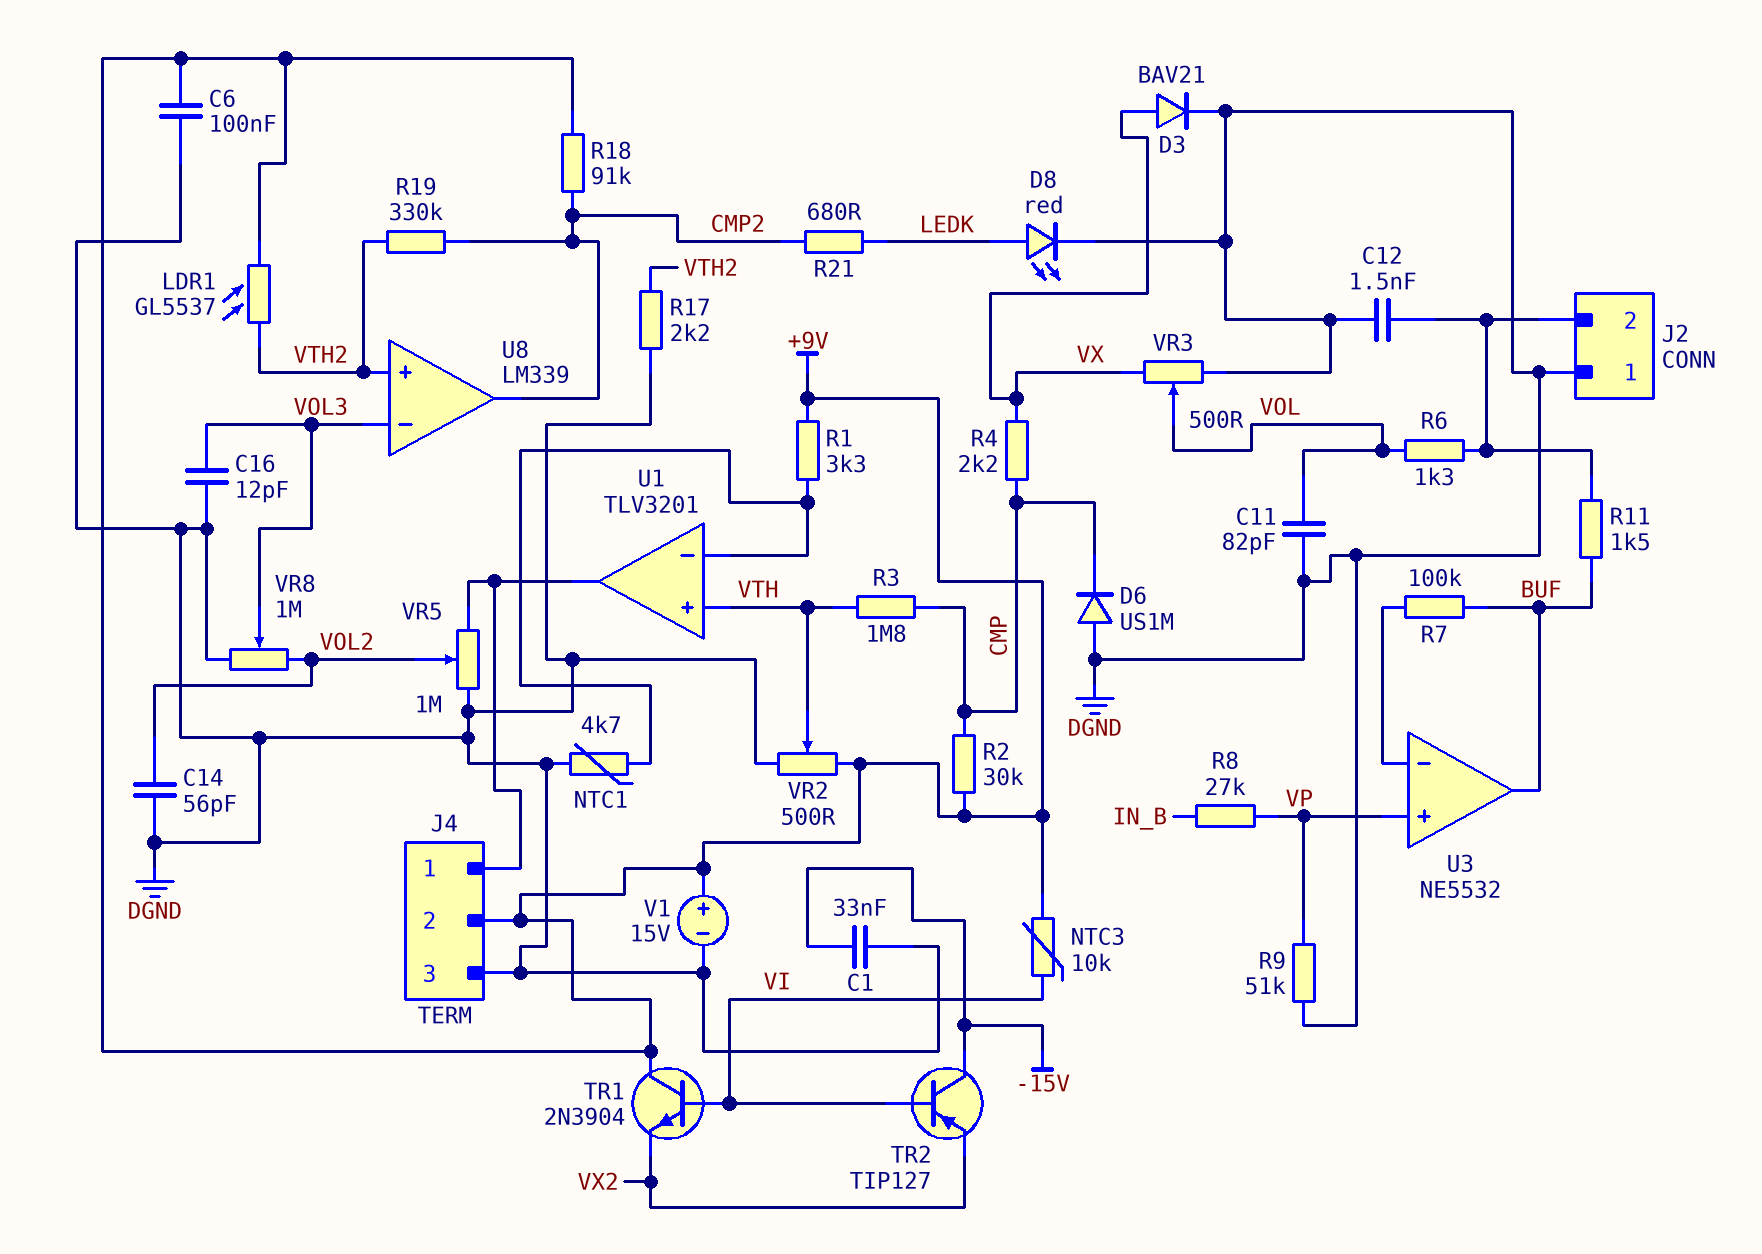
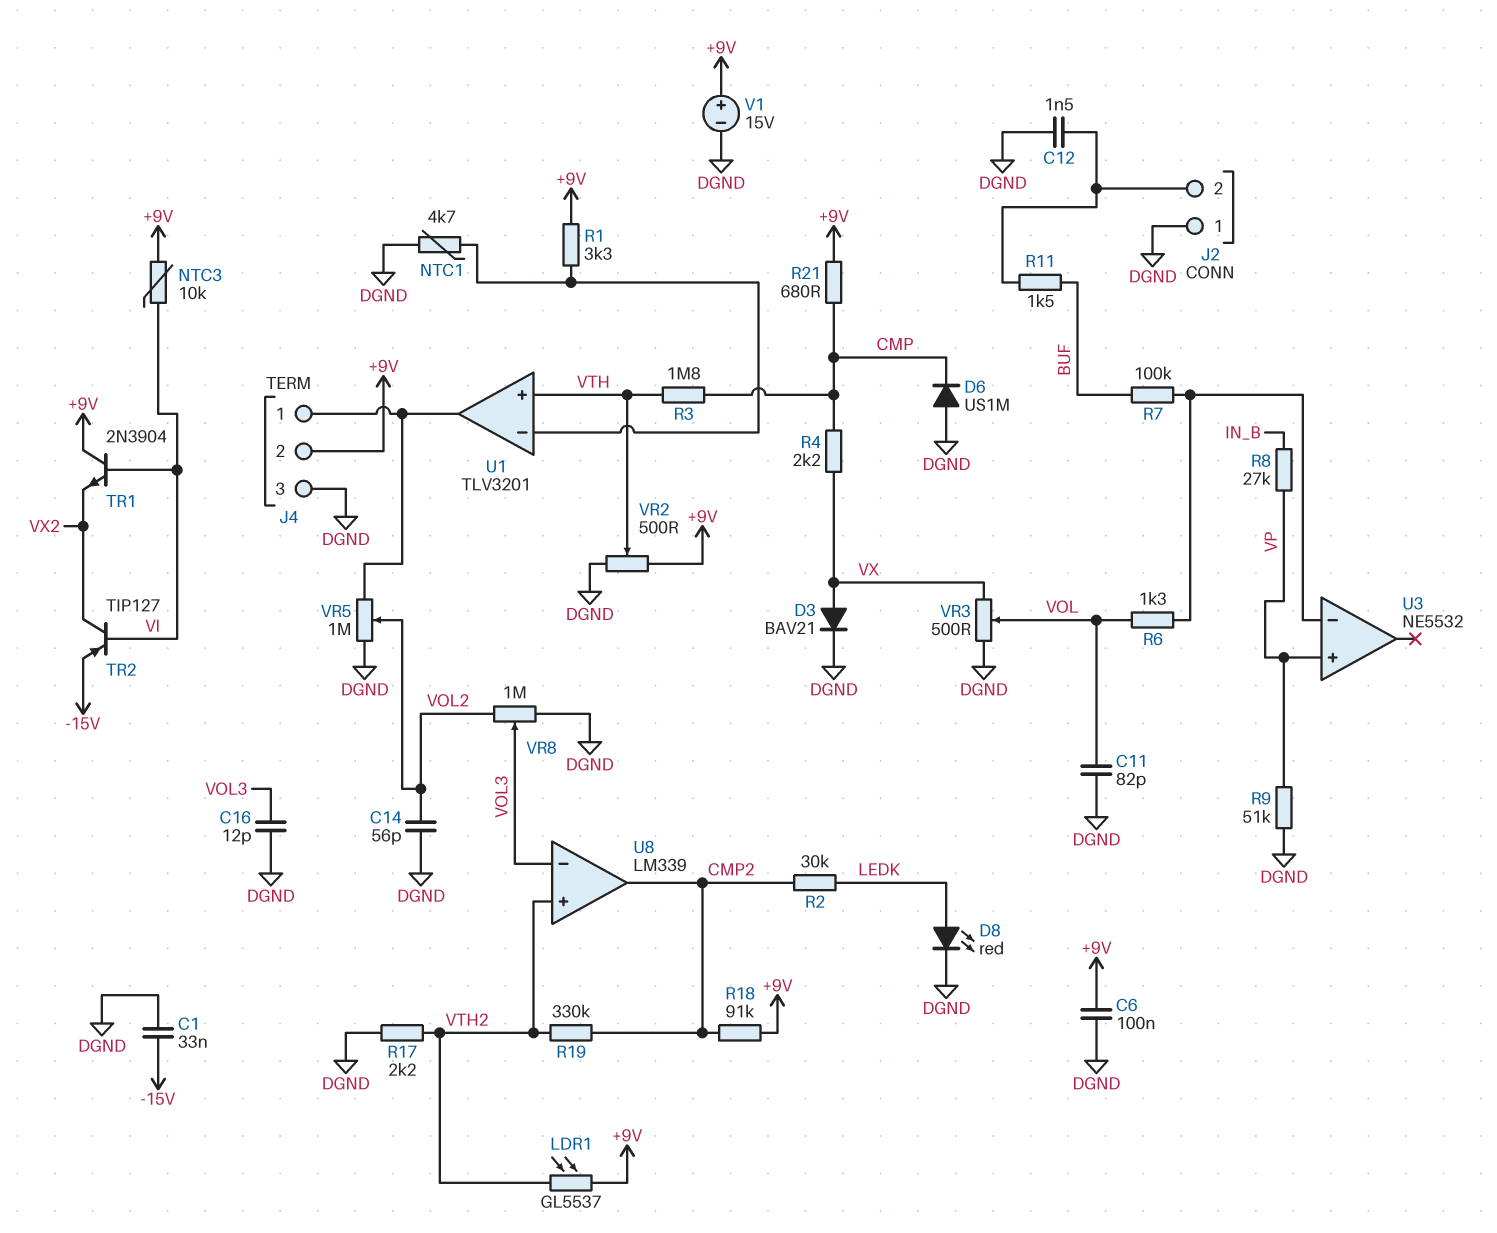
R2: 30k (+9V, CMP) -> 30k (CMP2, LEDK)
R6: 1.3k (J2/2, VOL) -> 1.3k (U3/in-, VOL)
R21: 680 (CMP2, LEDK) -> 680 (+9V, CMP)
TR2: PNP TIP127 (B VI, C -15V, E VX2) -> PNP TIP127 (B VI, C VX2, E -15V)
U3 pin out: BUF -> none

